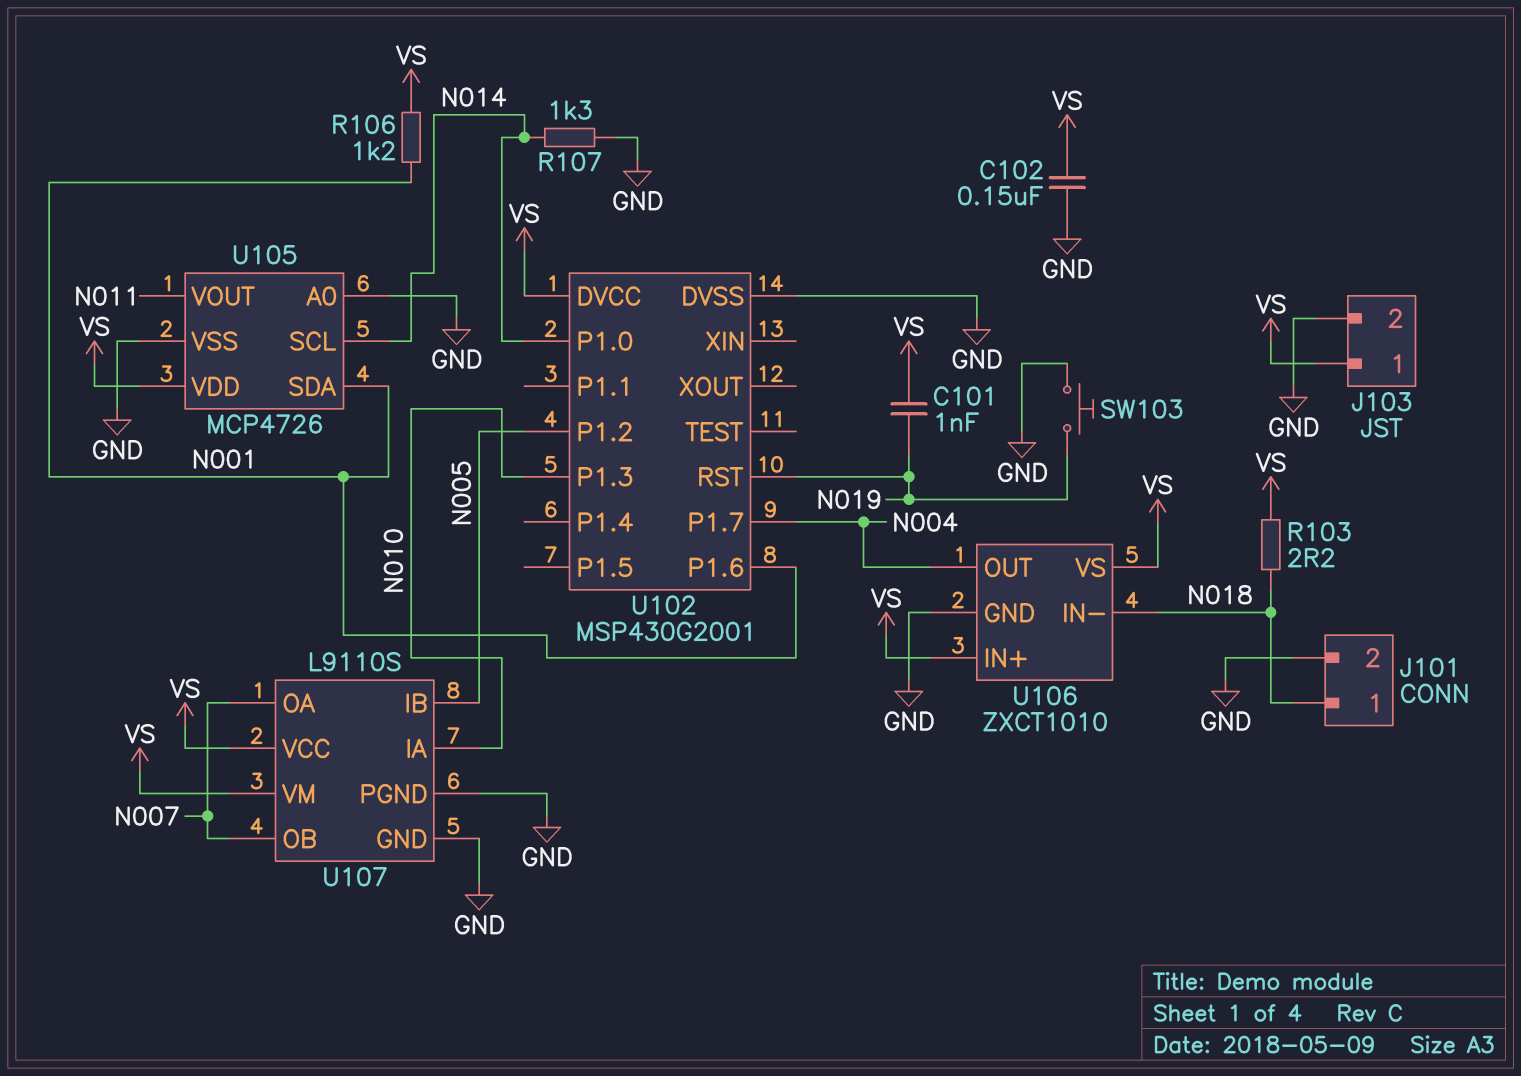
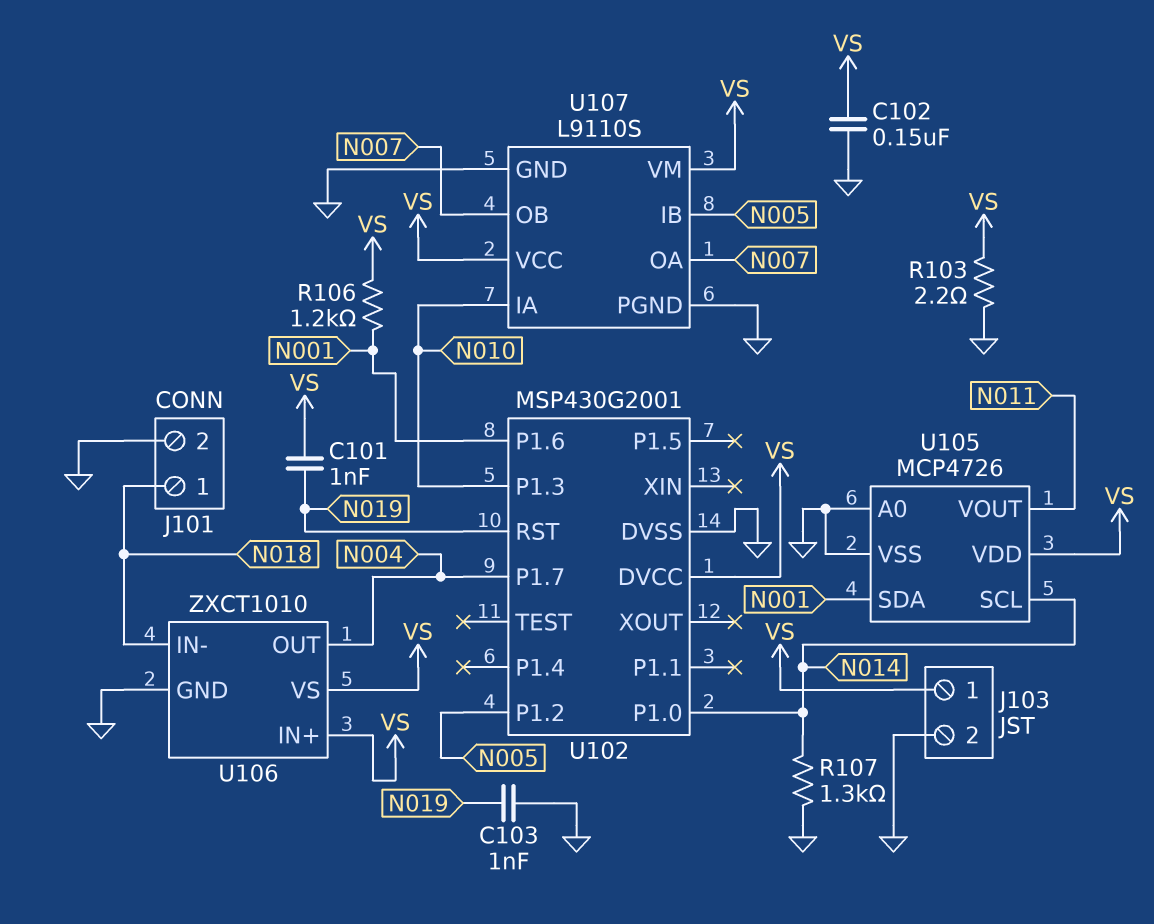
C103: none -> 1nF (GND, N019)
R103: 2.2 (N018, VS) -> 2.2 (GND, VS)
SW103: button (GND, N019) -> none

